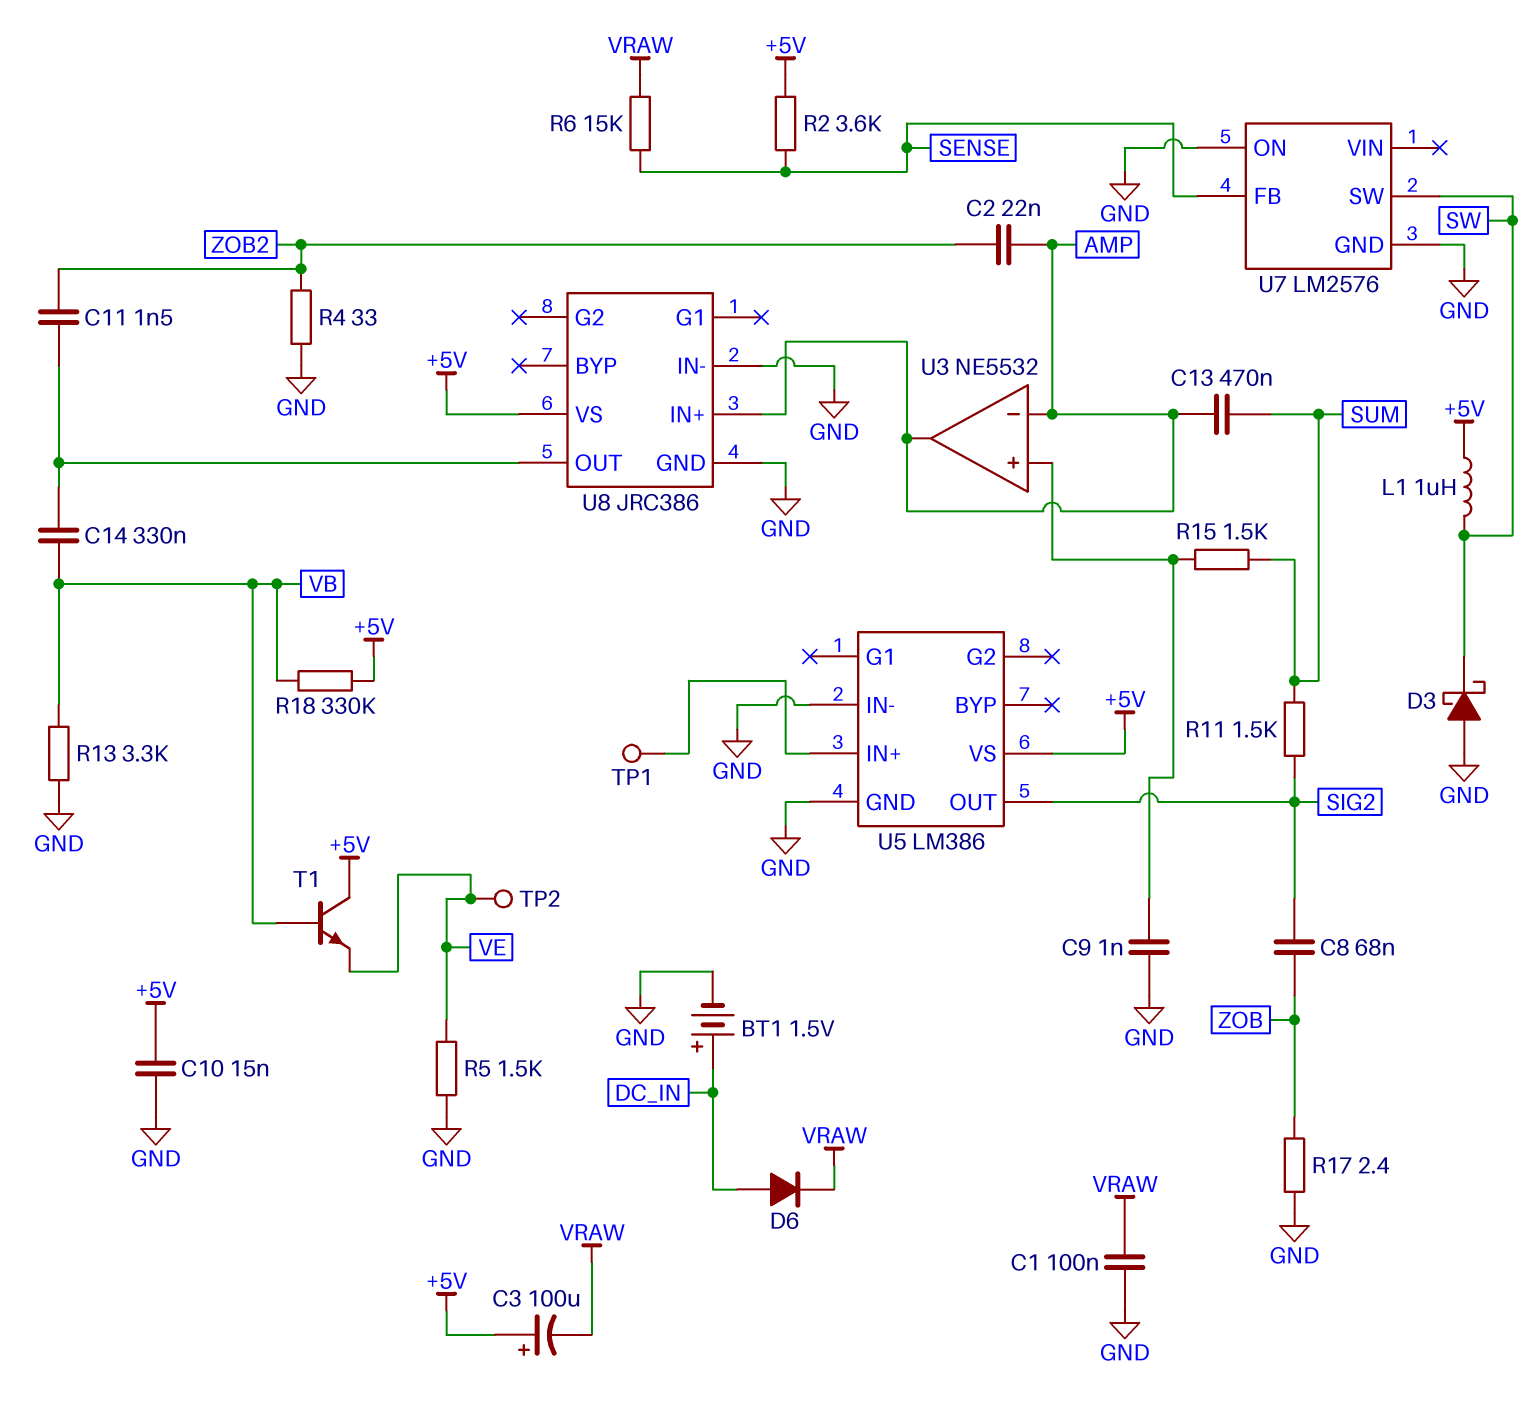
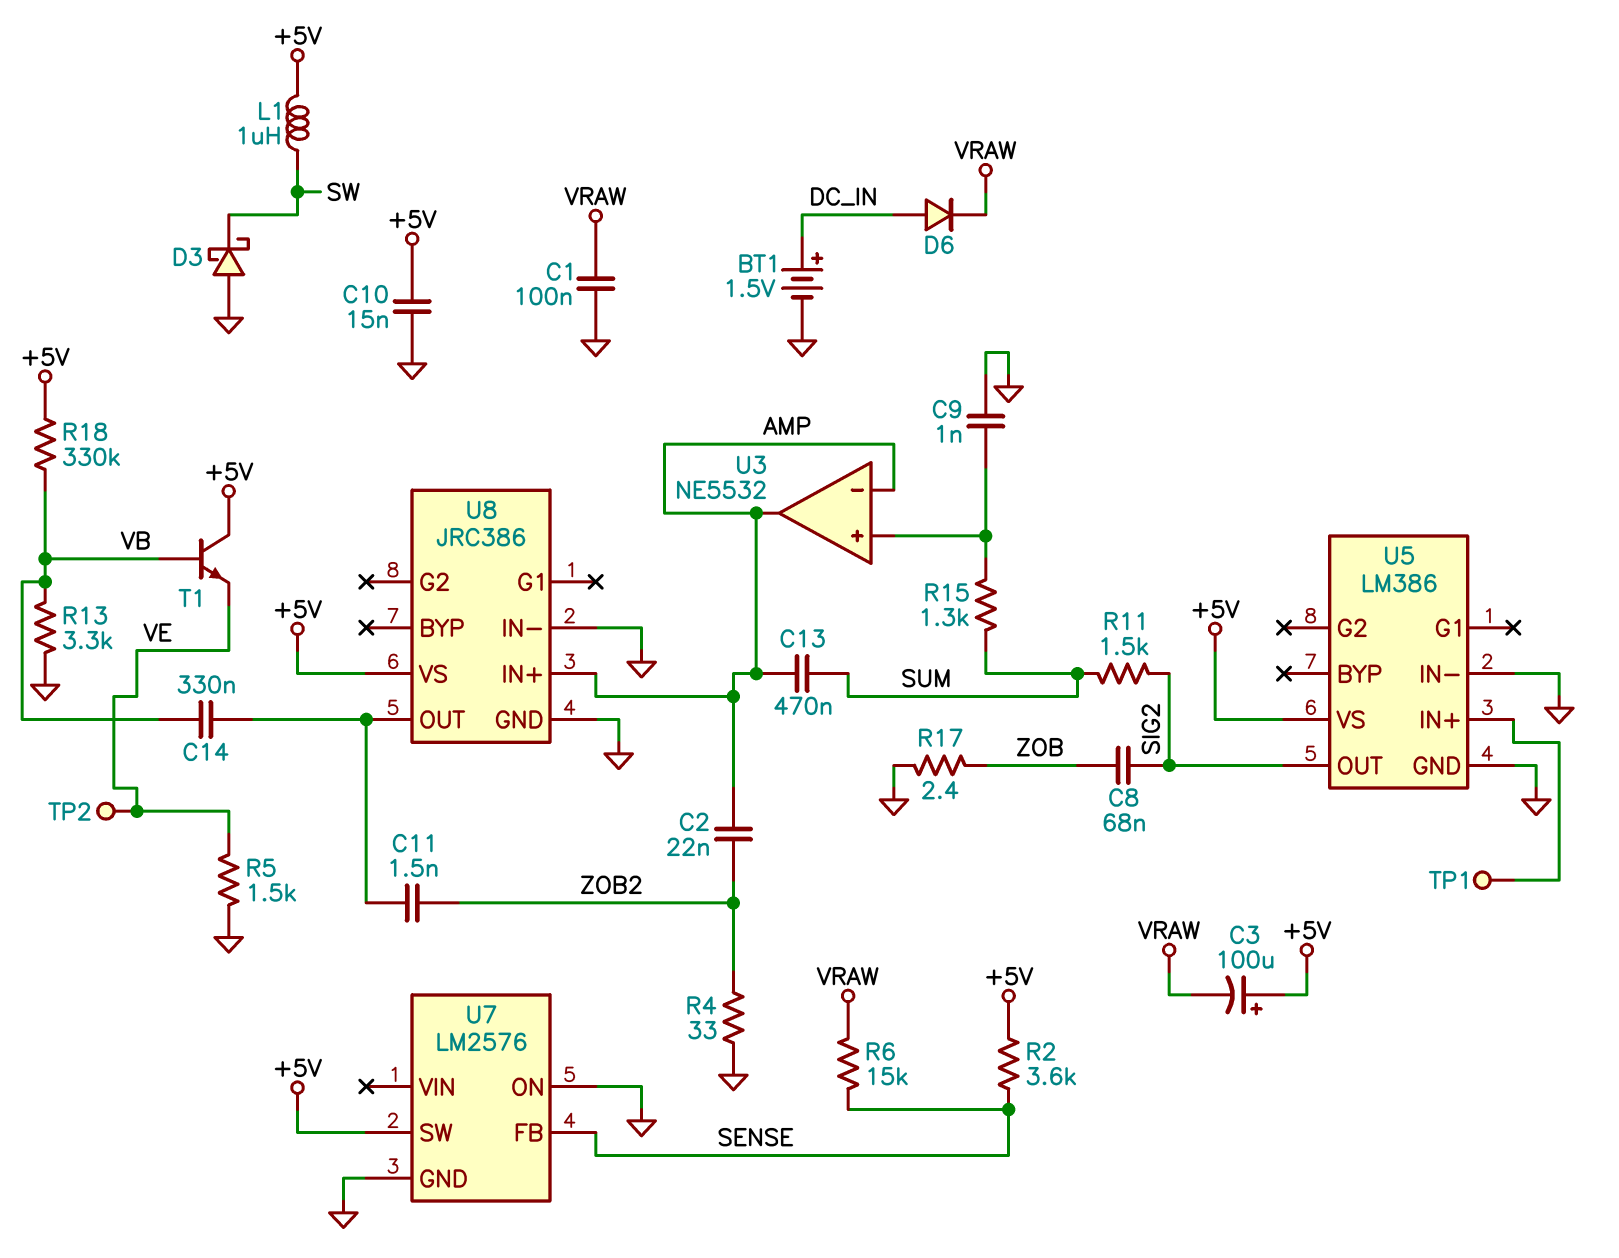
R15: 1.5k (SUM, U3/in+) -> 1.3k (SUM, U3/in+)
U7 pin SW: SW -> +5V

